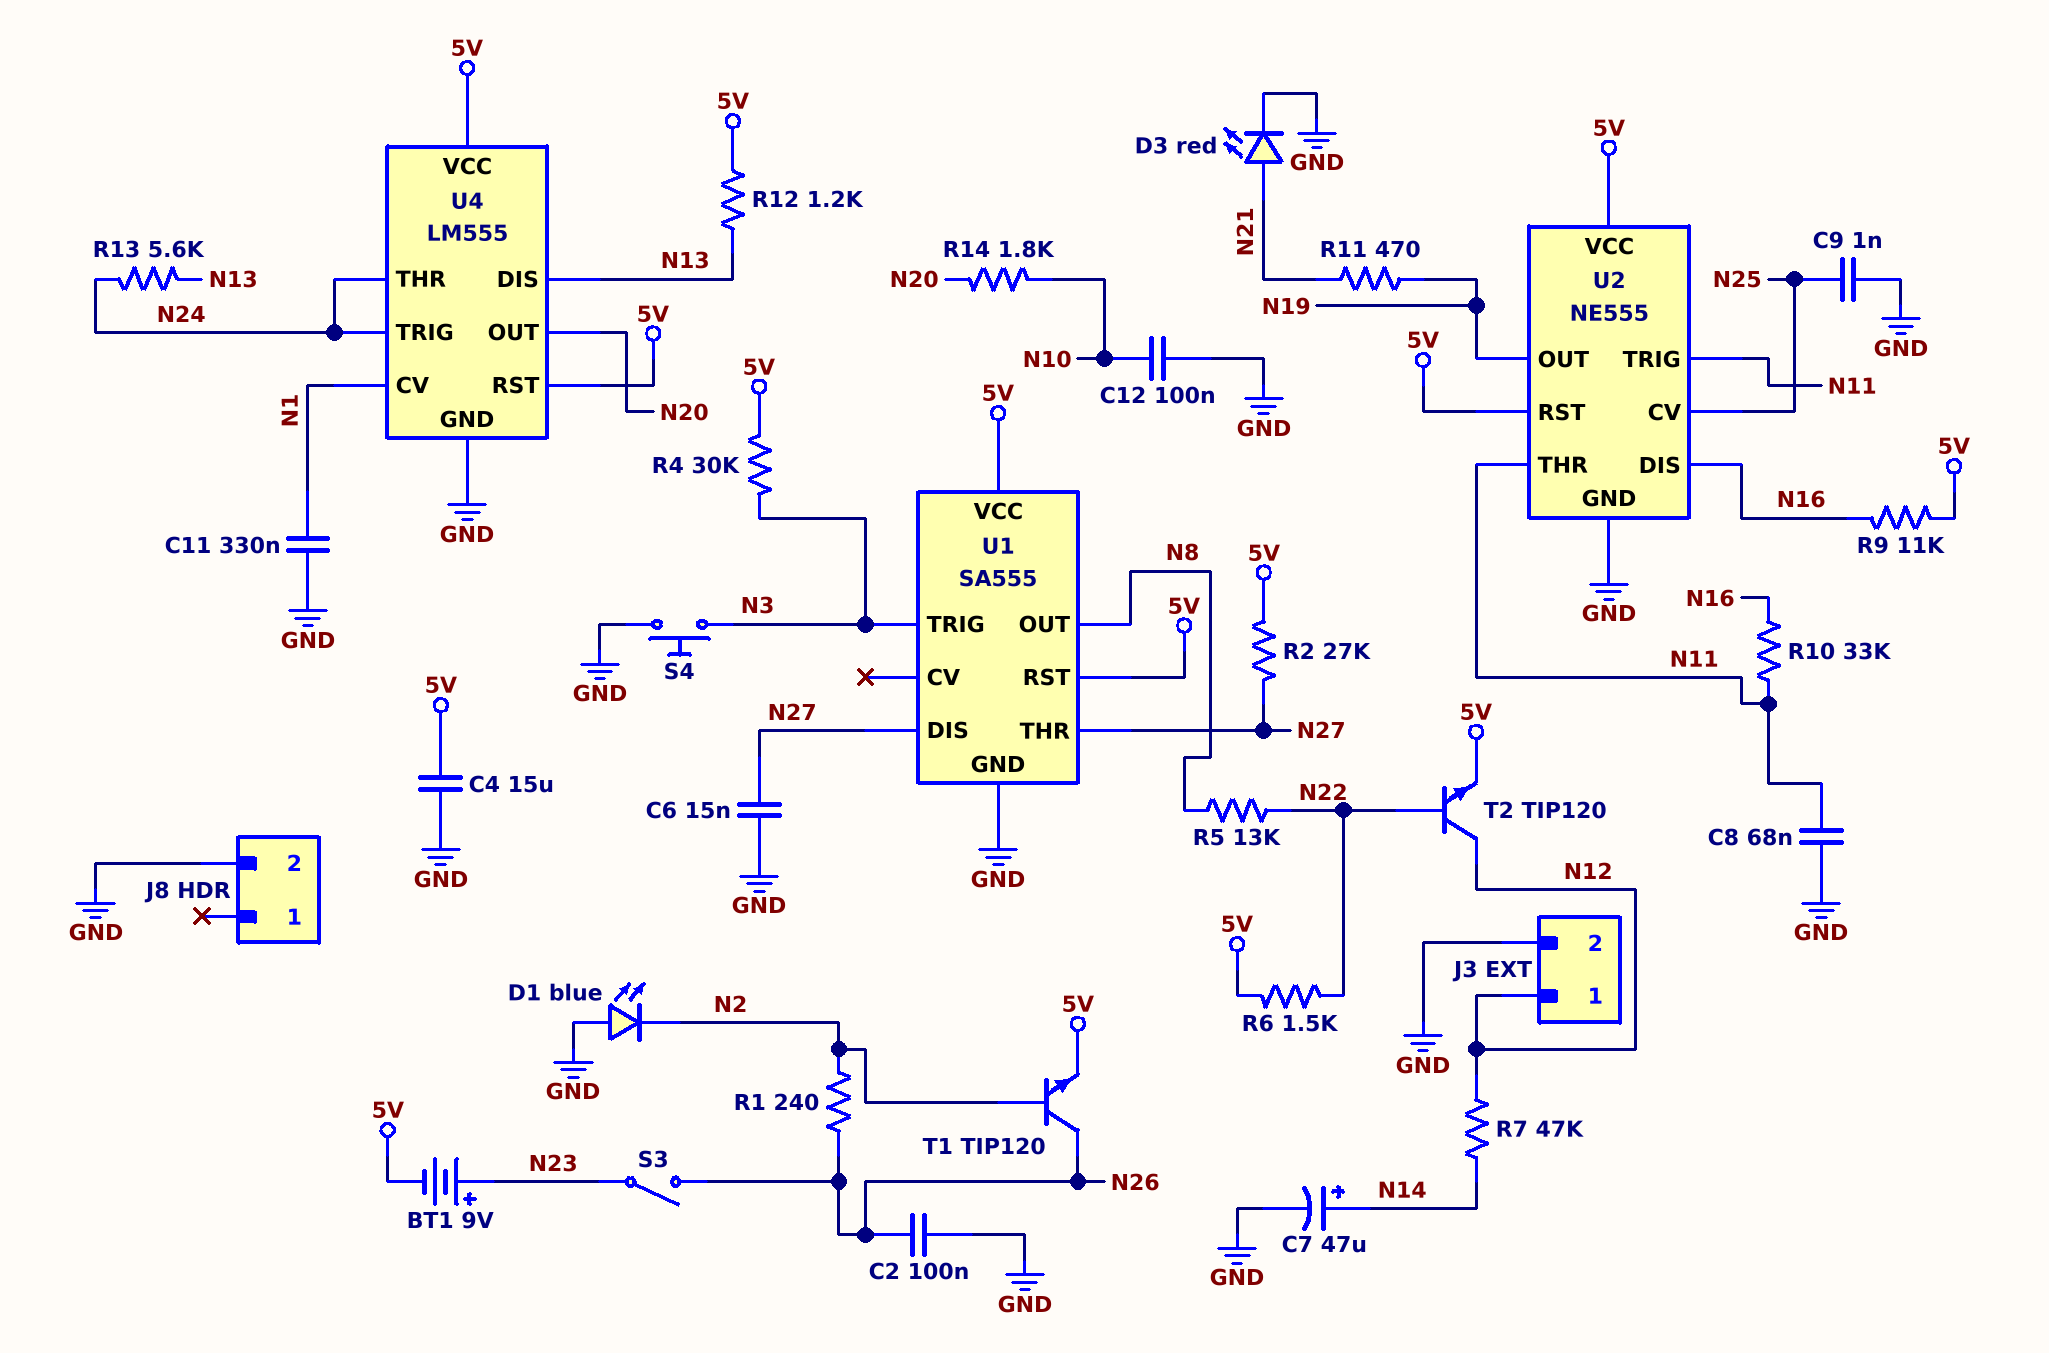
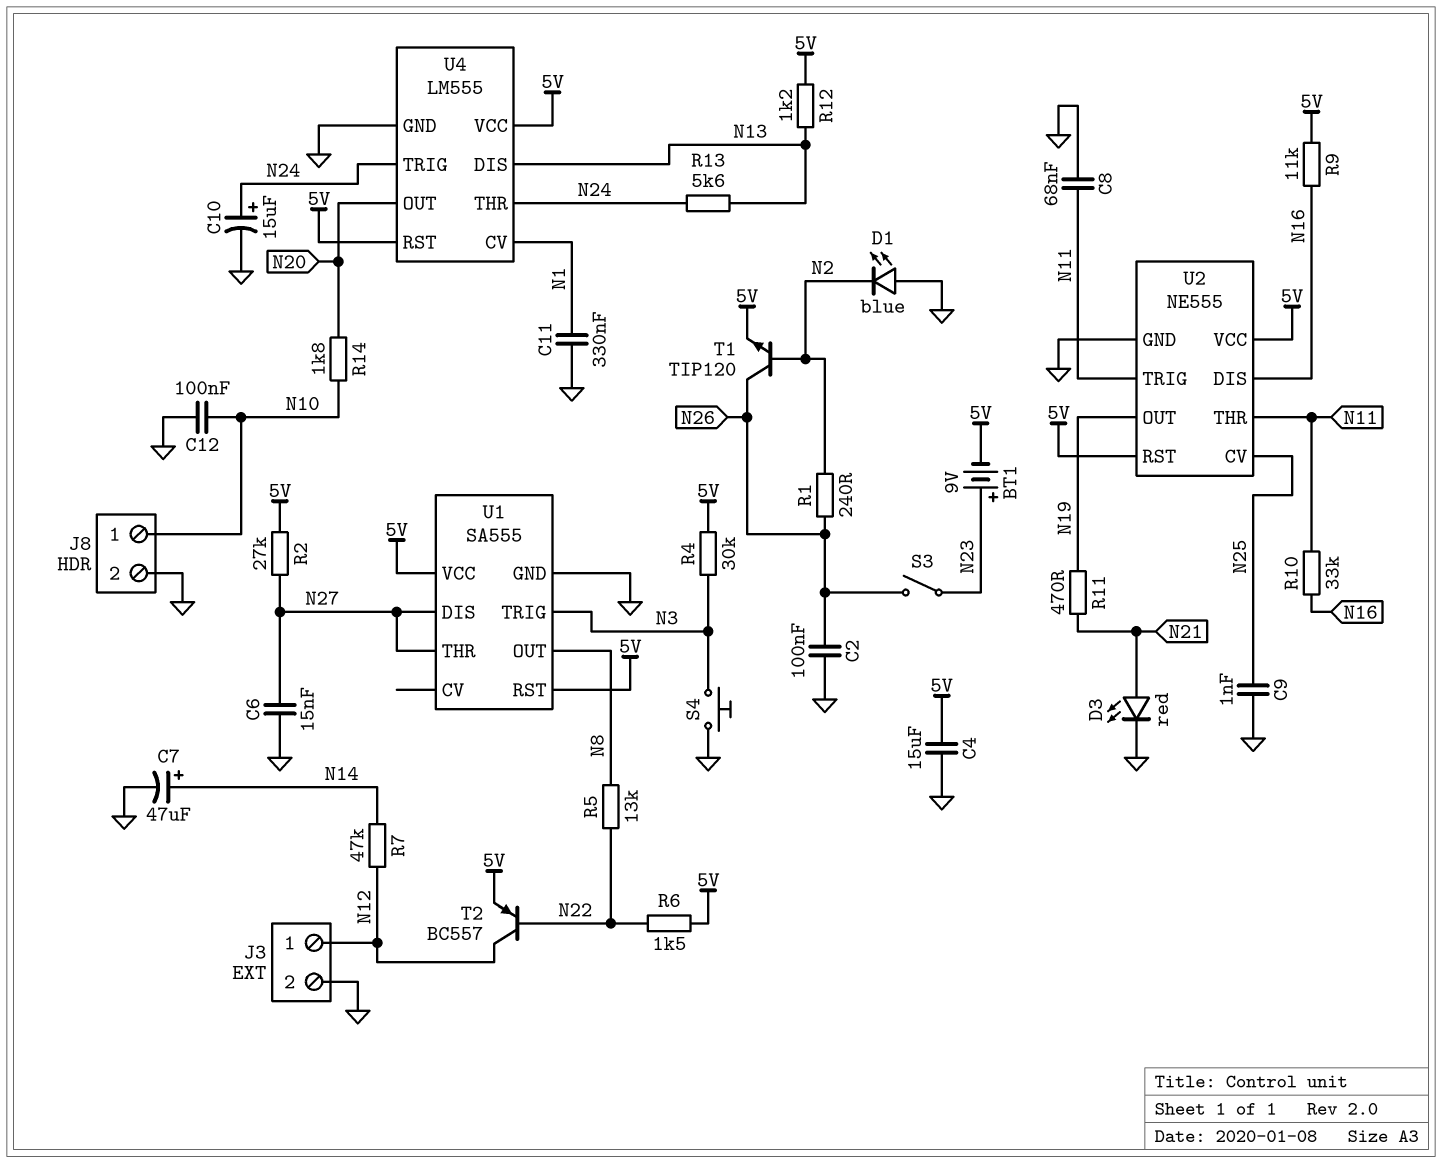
C10: none -> 15uF (plus N24, minus GND)
J8 pin 1: none -> N10
T2: NPN TIP120 (B N22, C N12, E 5V) -> PNP BC557 (B N22, C N12, E 5V)

